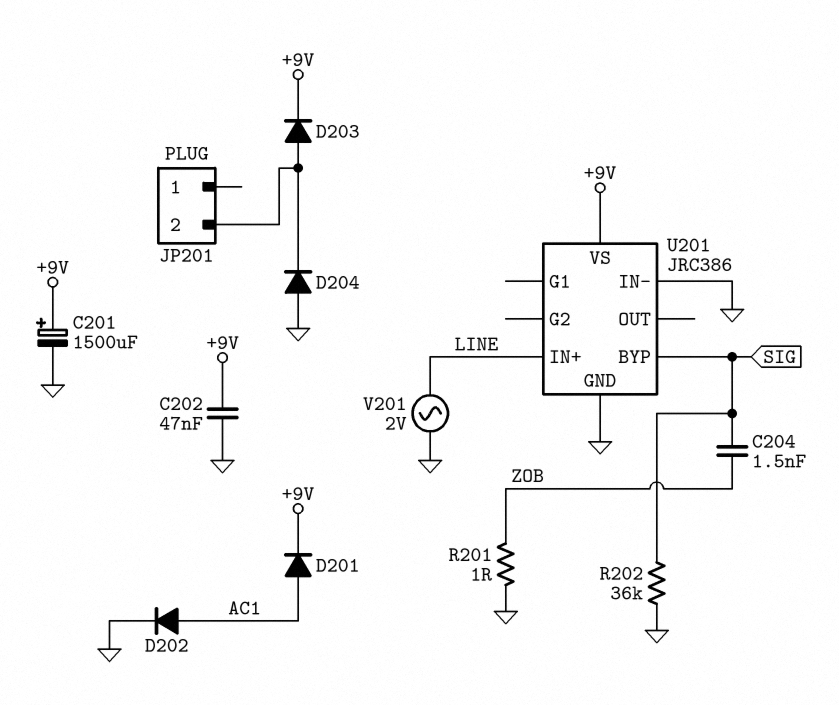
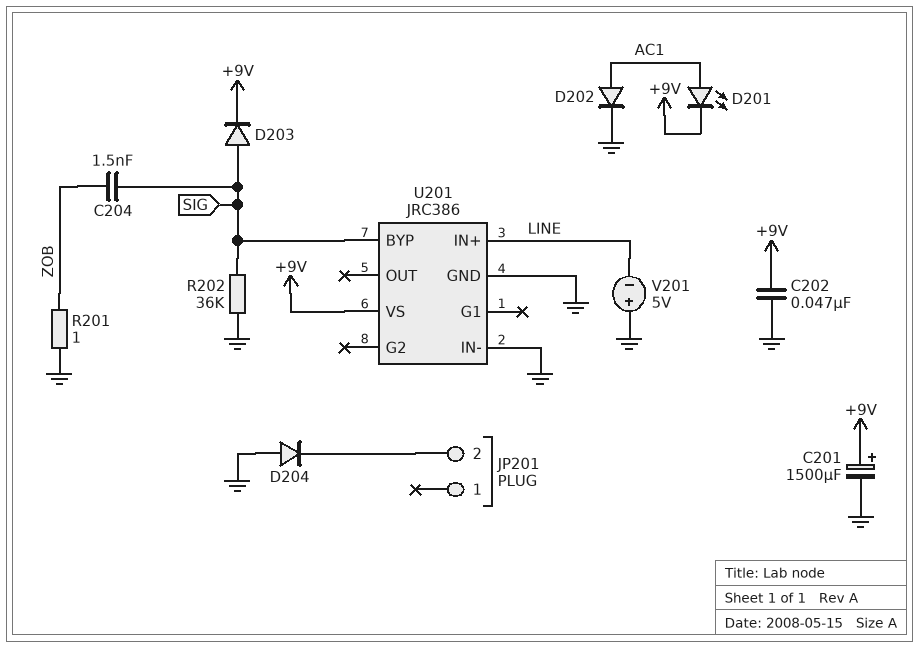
D201: diode (A AC1, K +9V) -> LED (A AC1, K +9V)
D203: diode (A JP201/2, K +9V) -> diode (A SIG, K +9V)
V201: AC 2V (GND, LINE) -> 5V (plus GND, minus LINE)

